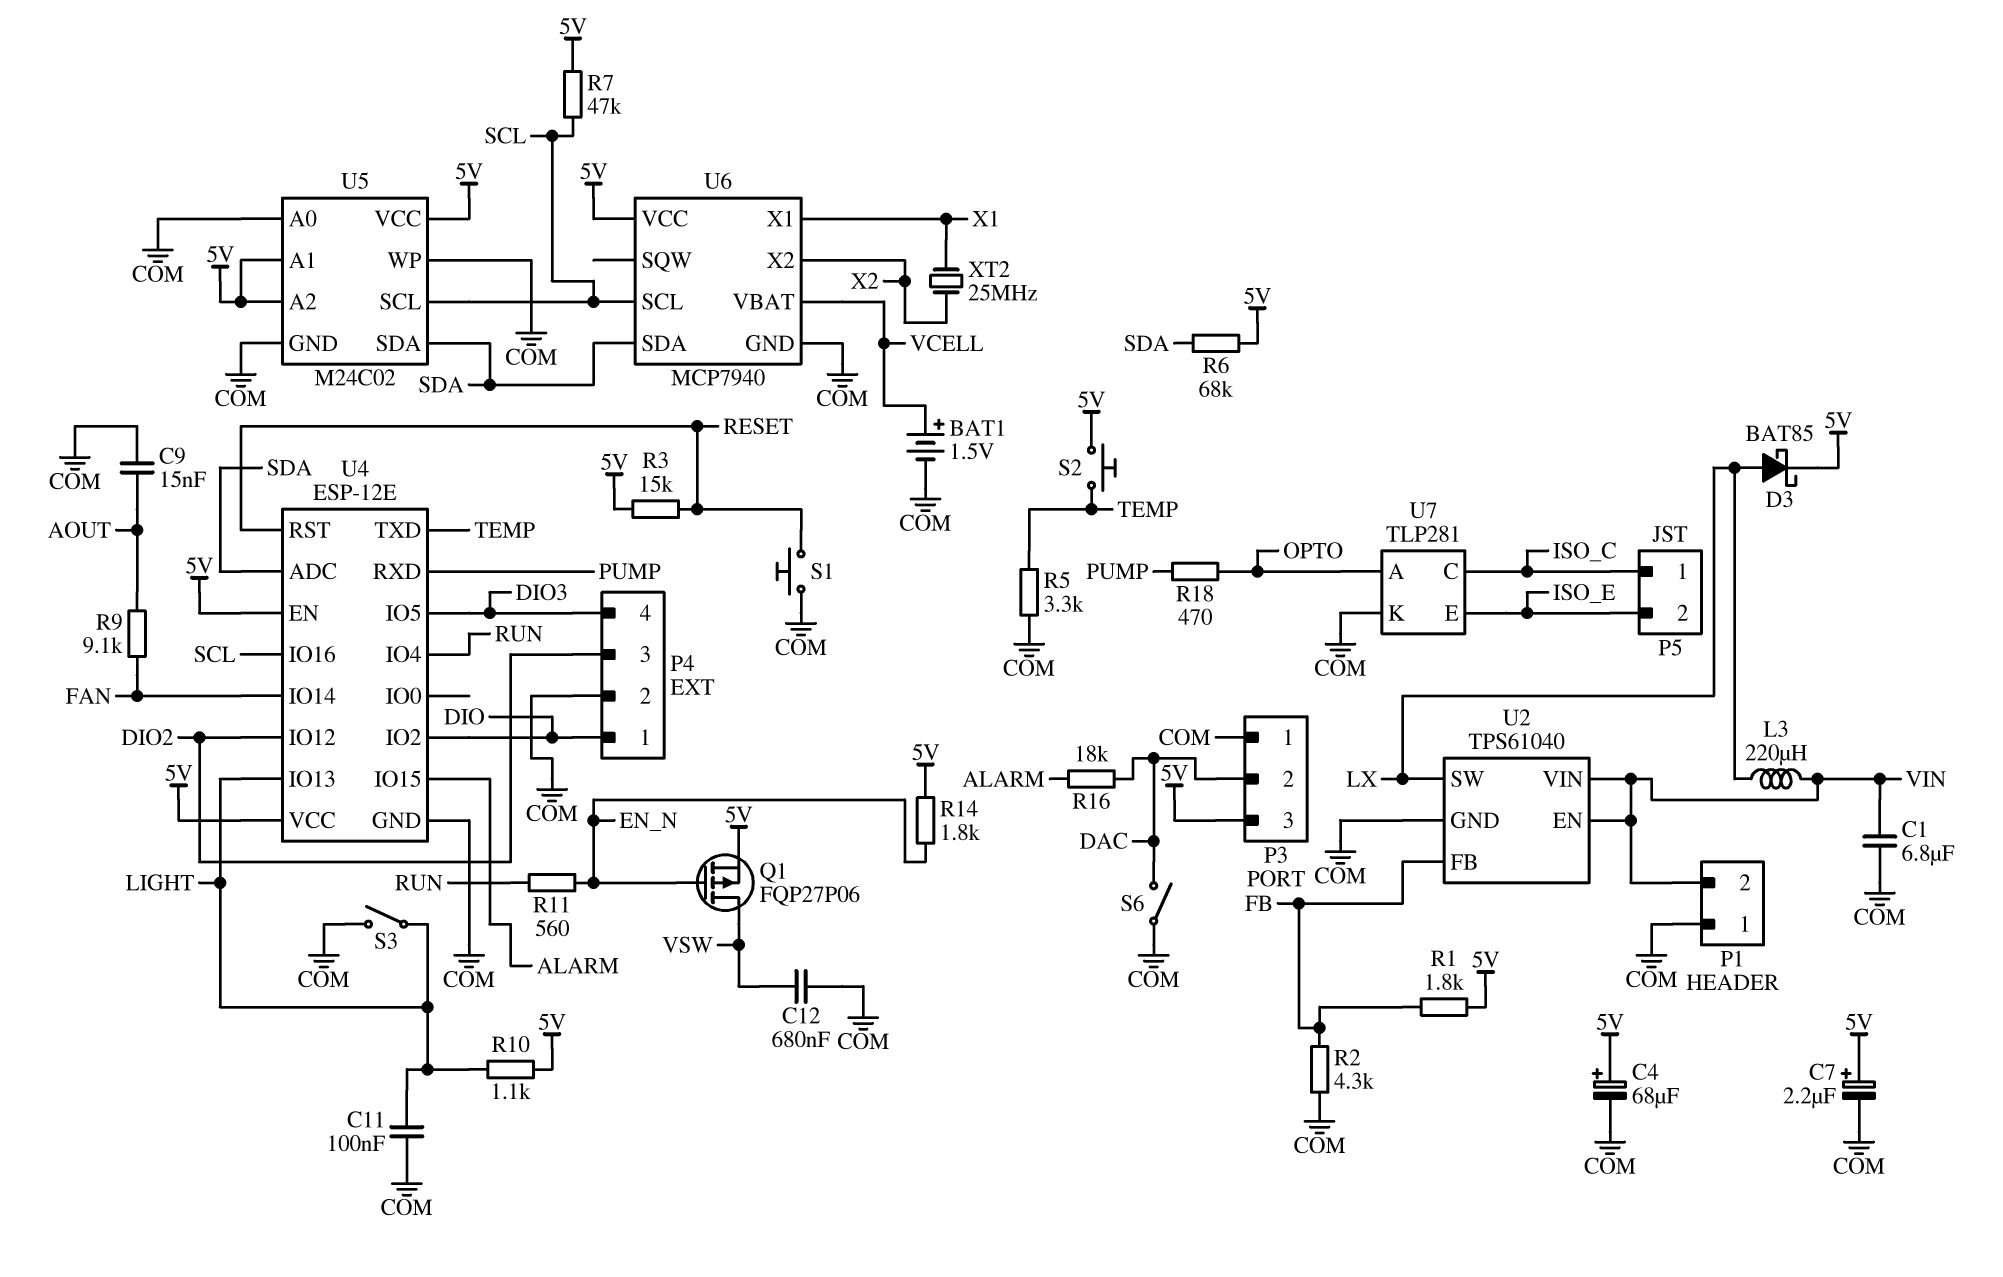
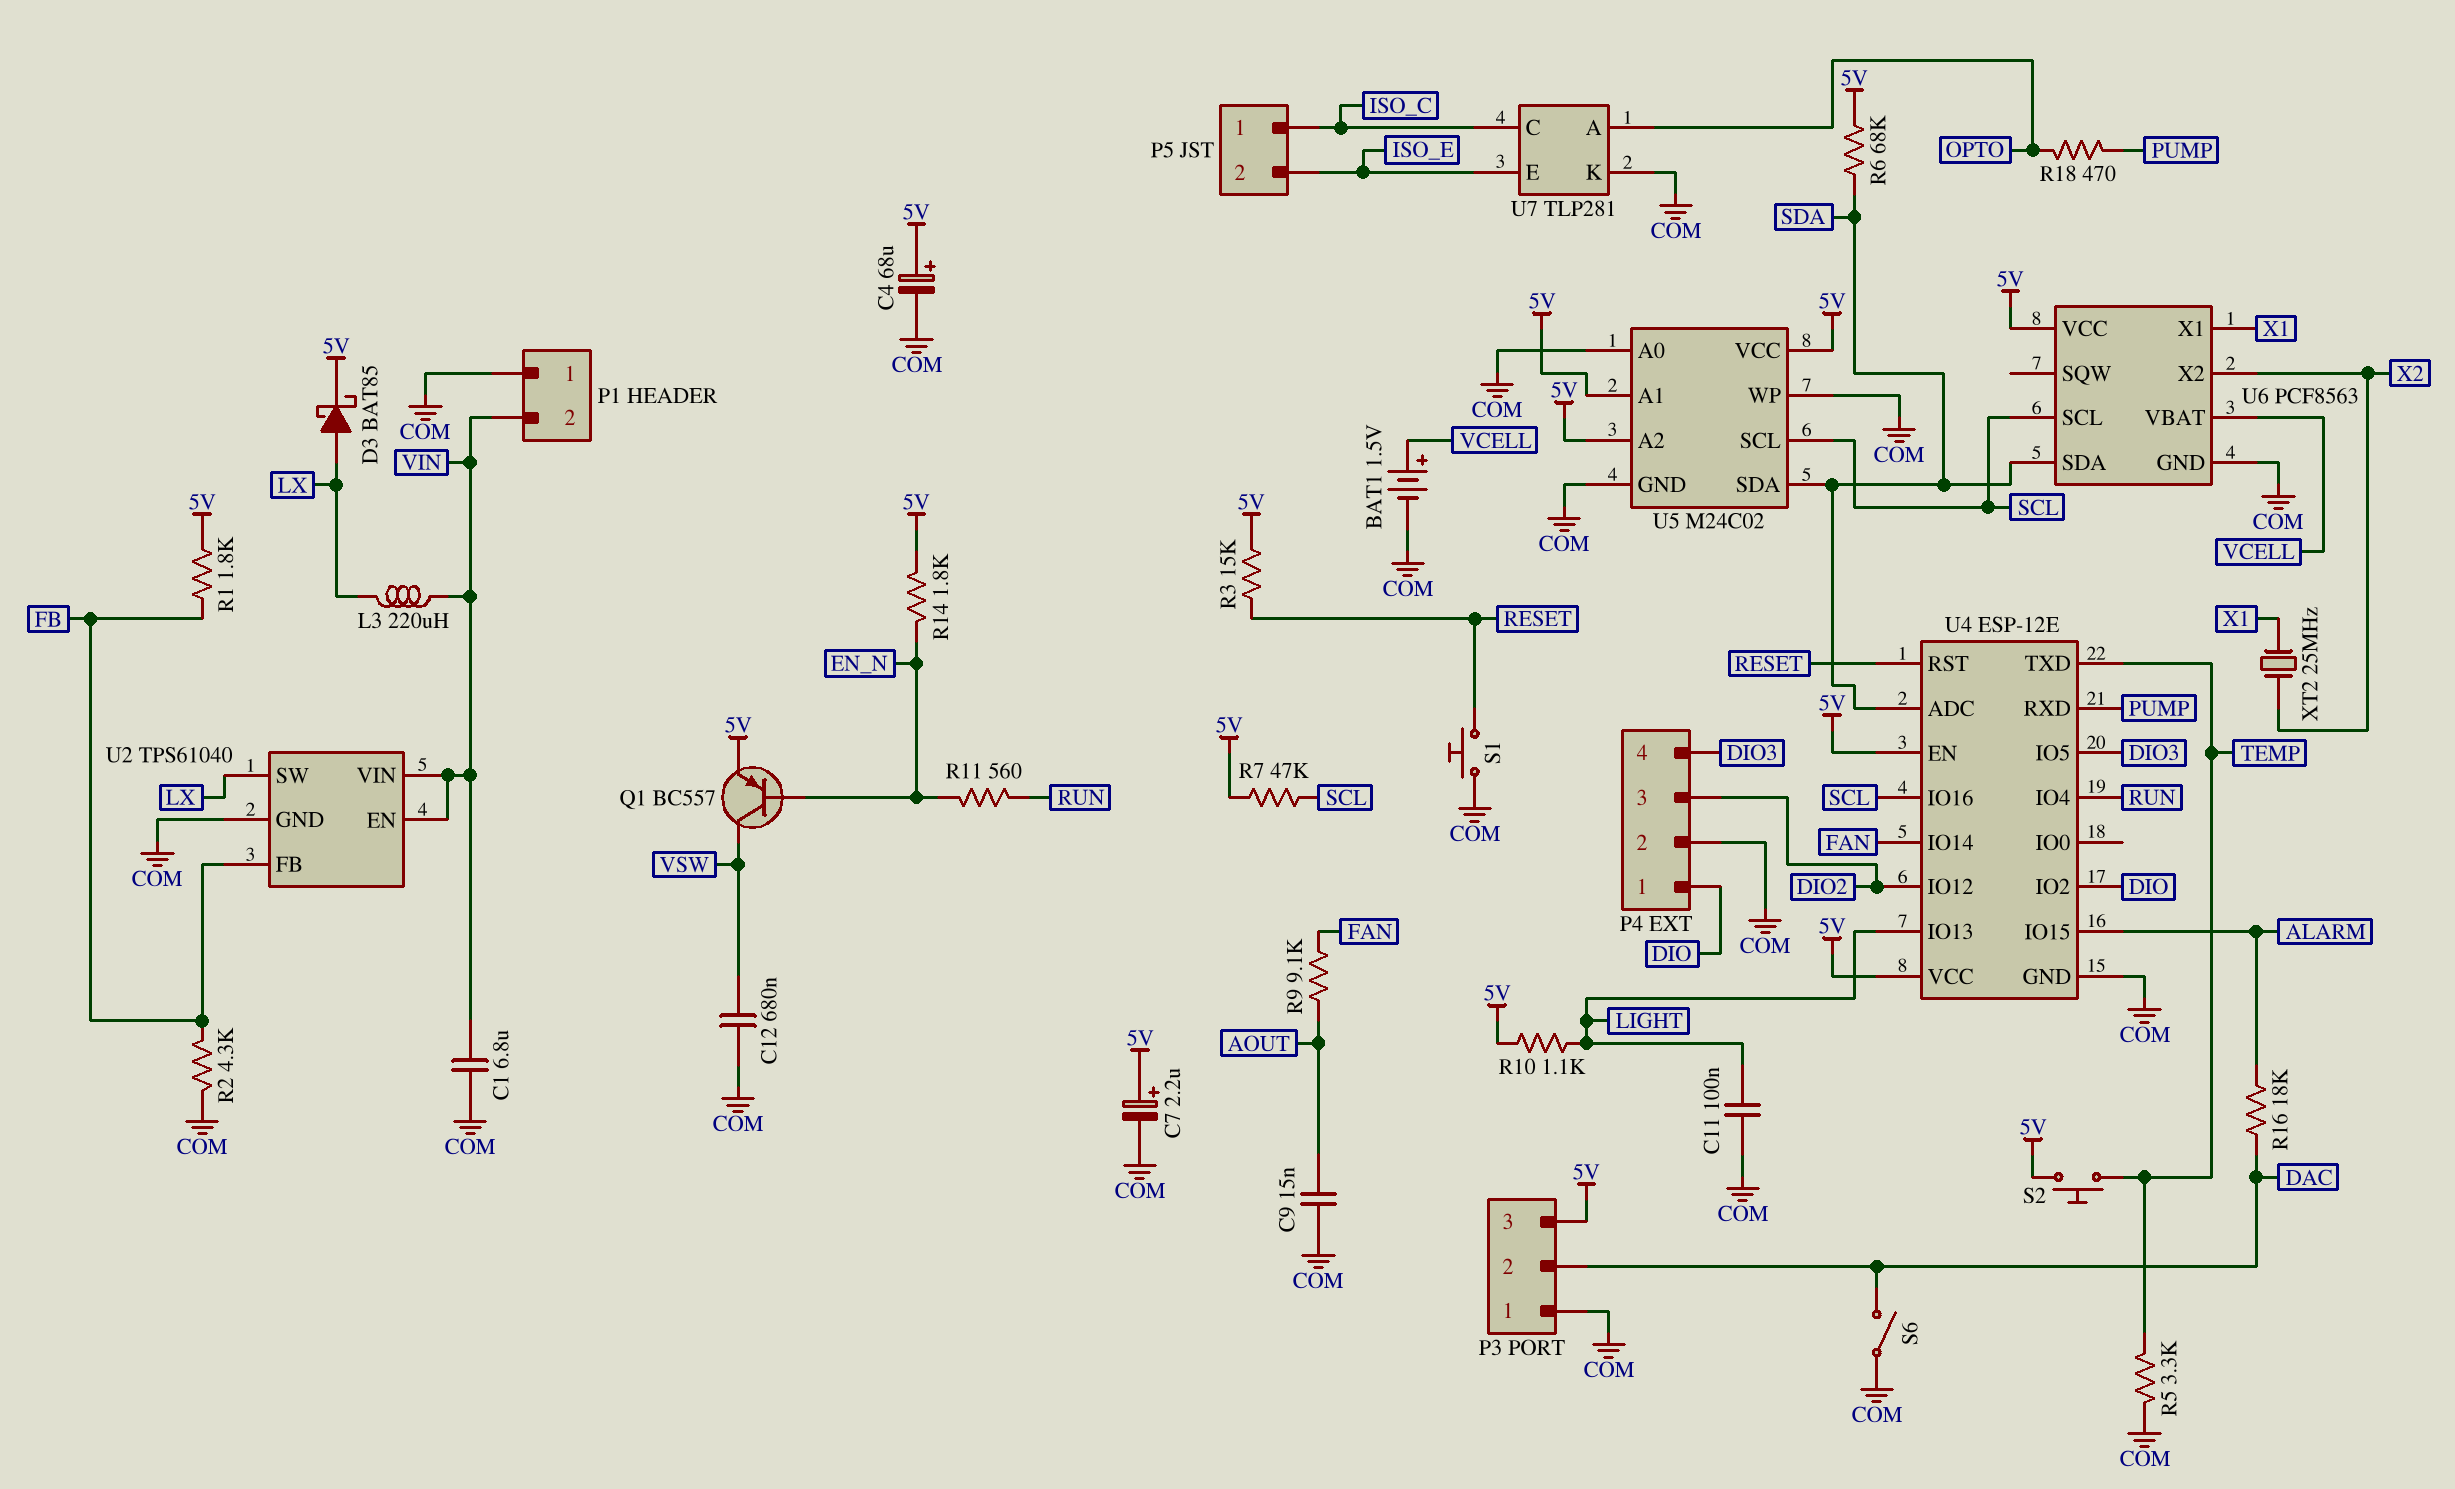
Q1: PMOS FQP27P06 (G EN_N, D VSW, S 5V) -> PNP BC557 (B EN_N, C VSW, E 5V)
S3: switch (COM, LIGHT) -> none
U6: MCP7940 -> PCF8563

